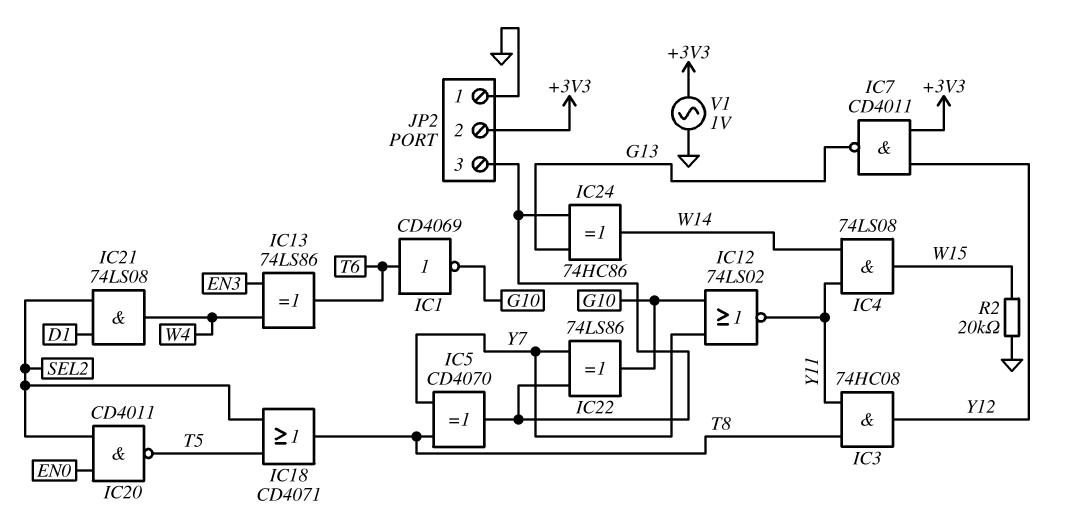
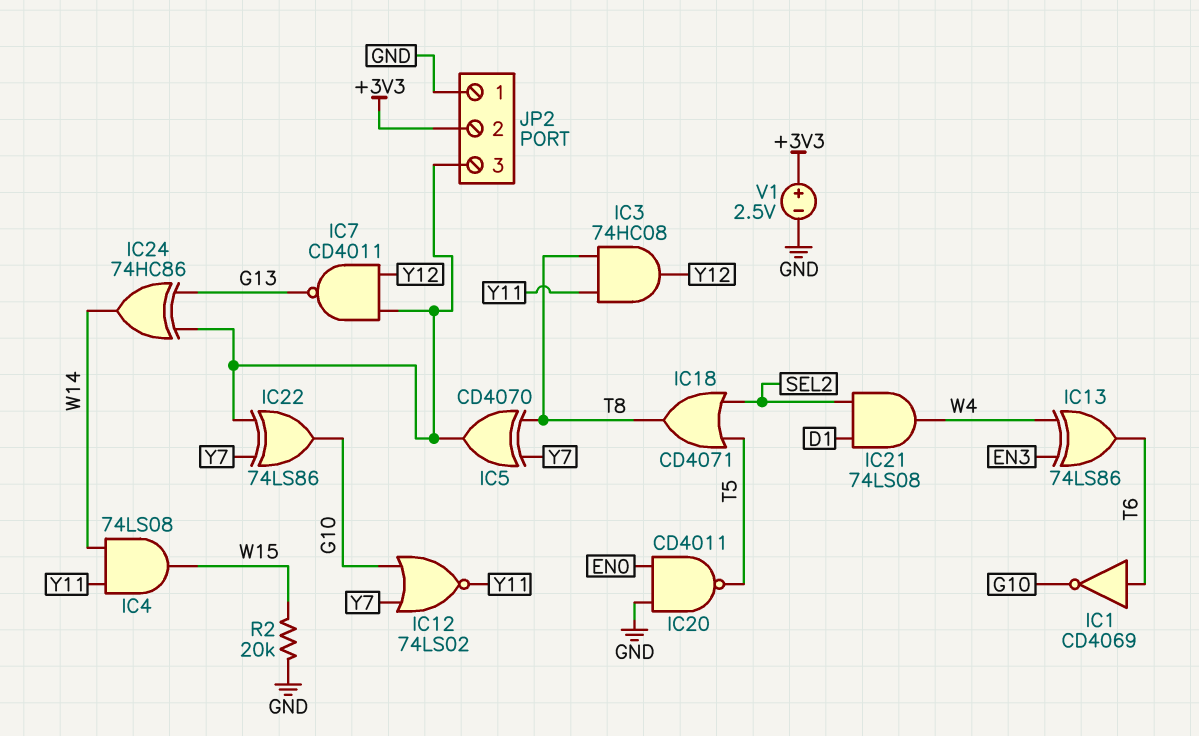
IC7: NAND CD4011 (in +3V3, in Y12, out G13) -> NAND CD4011 (in JP2/3, in Y12, out G13)
IC20: NAND CD4011 (in EN0, in SEL2, out T5) -> NAND CD4011 (in EN0, in GND, out T5)
V1: AC 1V (+3V3, GND) -> 2.5V (plus +3V3, minus GND)

